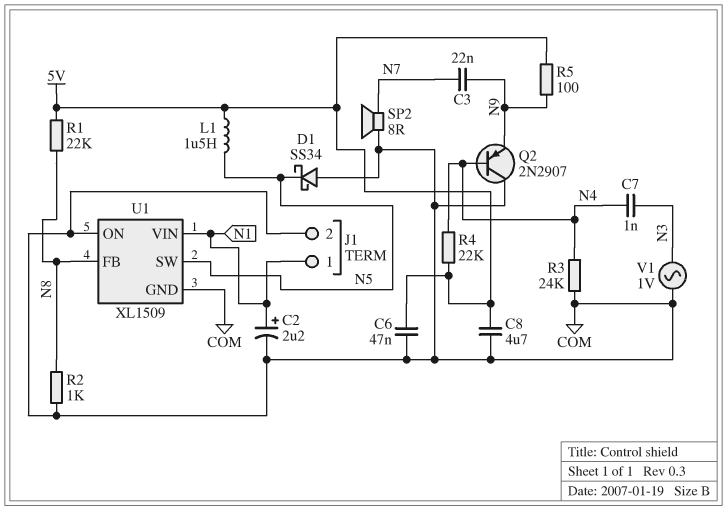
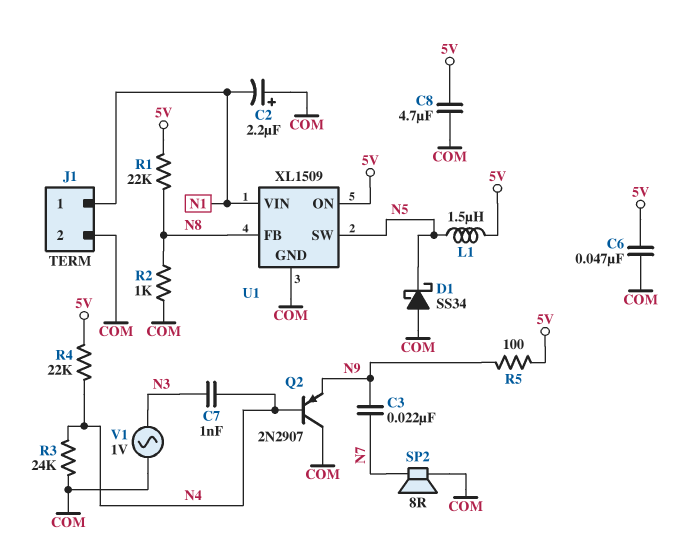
C2: 2.2uF (plus N1, minus COM) -> 2.2uF (plus COM, minus N1)
U1 pin ON: COM -> 5V

